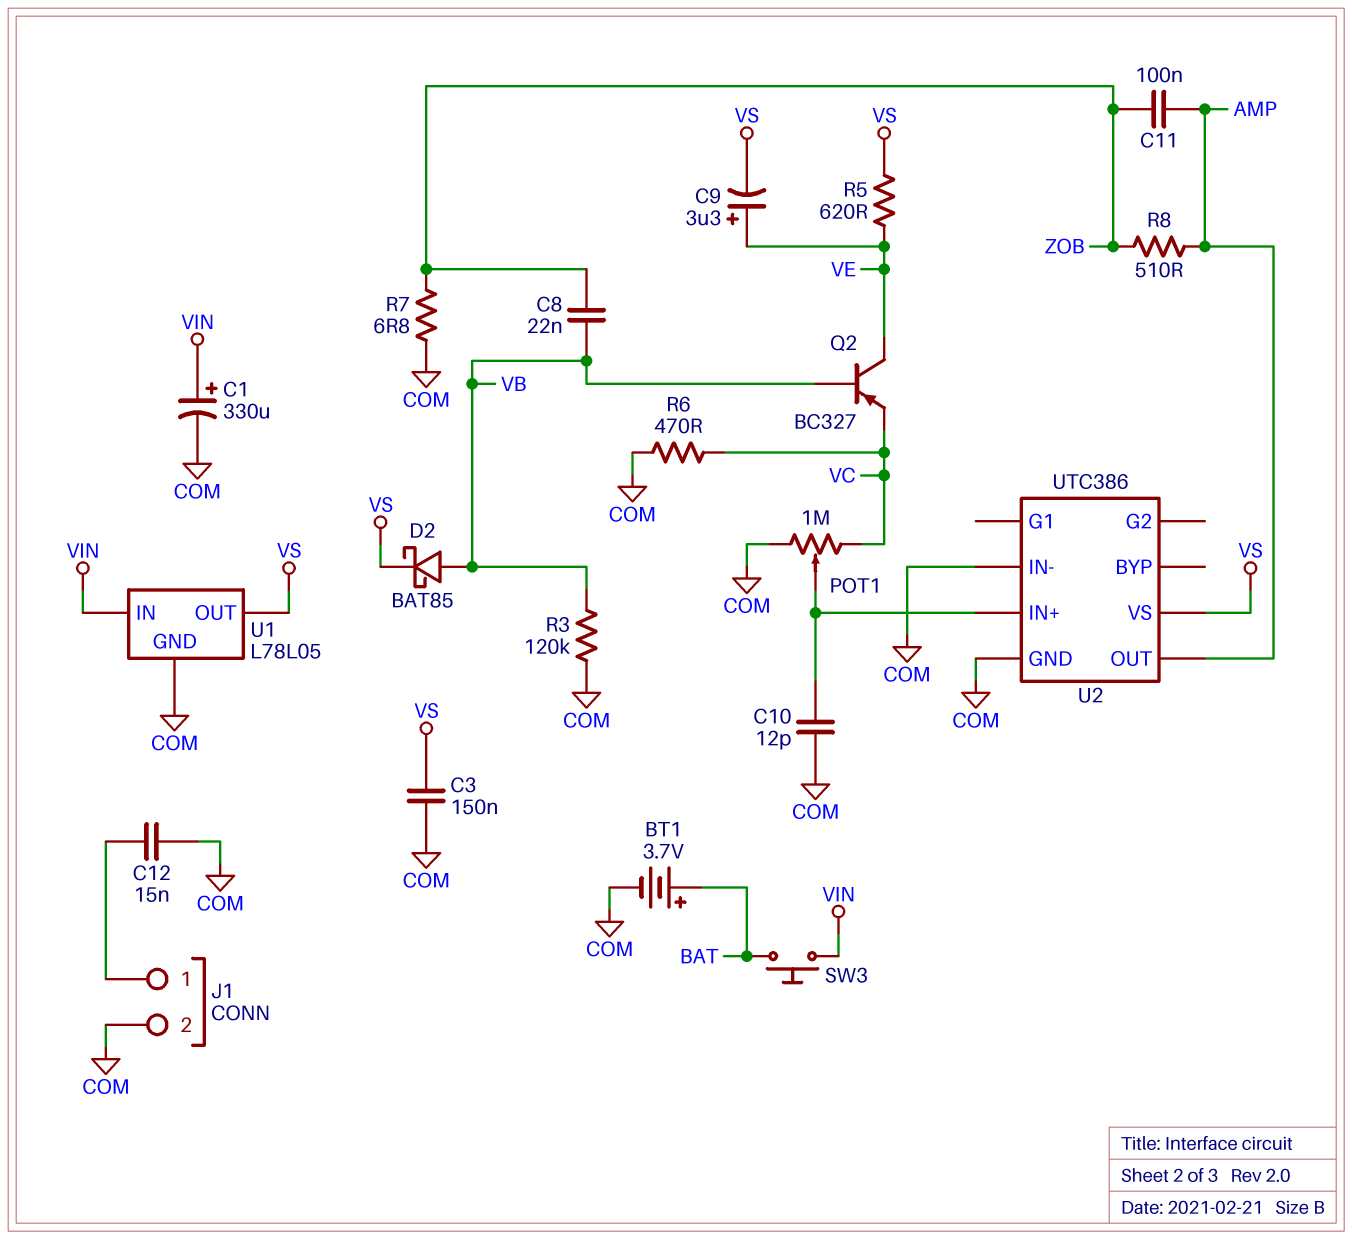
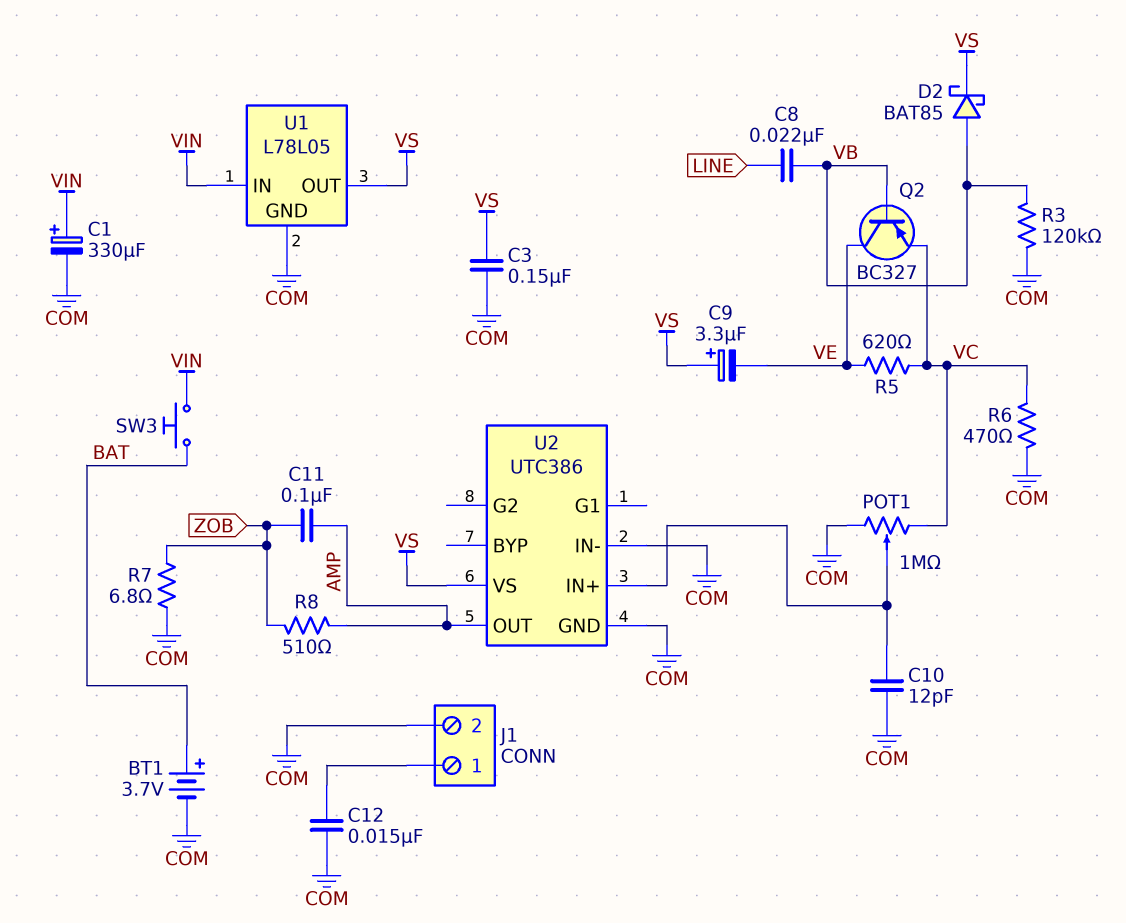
C8: 22nF (VB, ZOB) -> 22nF (LINE, VB)
C9: 3.3uF (plus VE, minus VS) -> 3.3uF (plus VS, minus VE)
R5: 620 (VE, VS) -> 620 (VC, VE)

